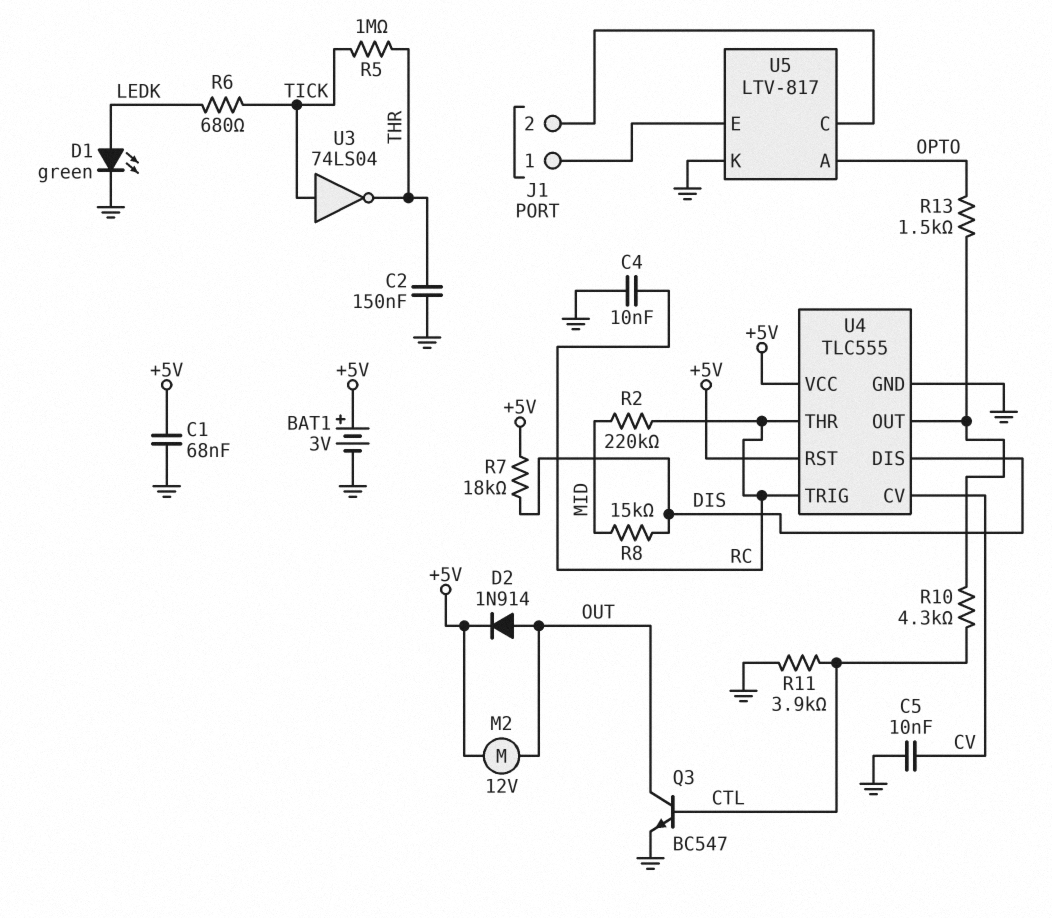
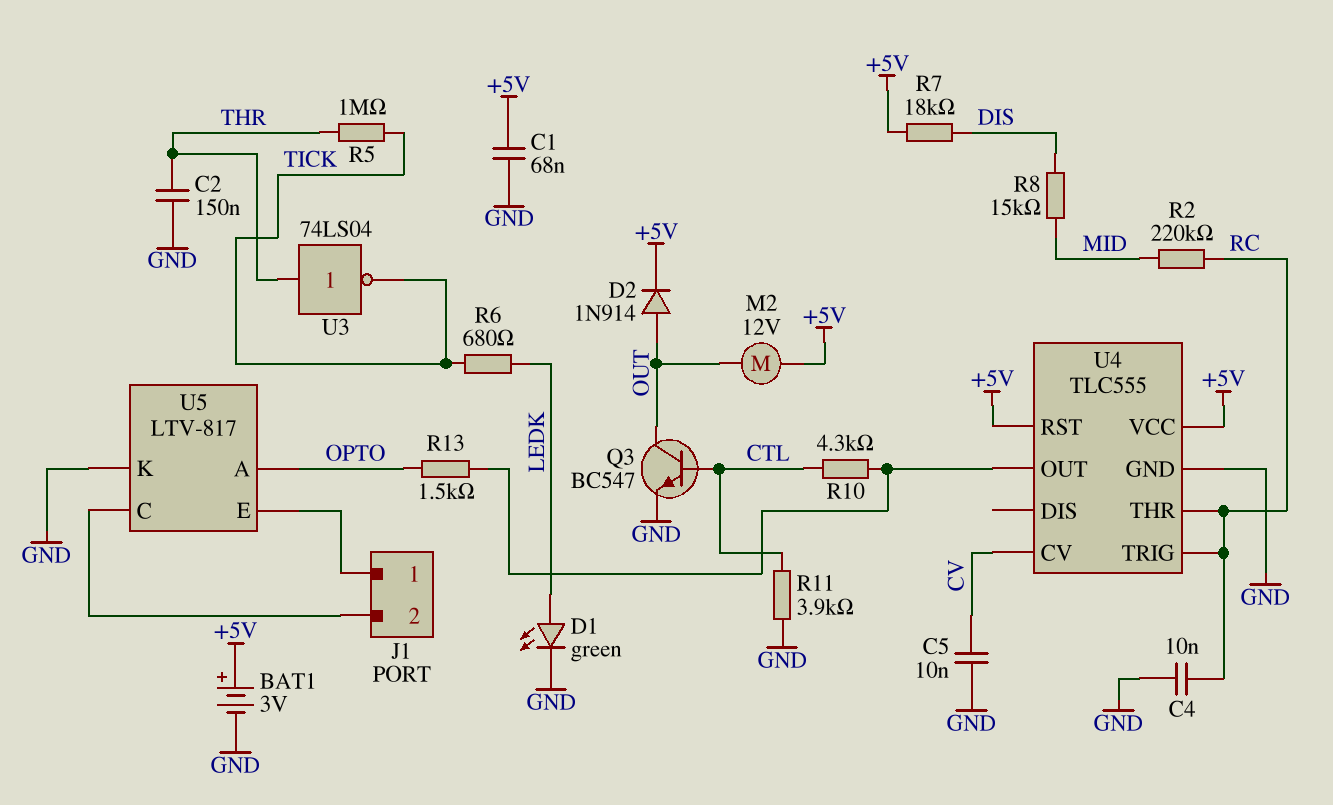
U3: NOT 74LS04 (in TICK, out THR) -> NOT 74LS04 (in THR, out TICK)
U4 pin DIS: DIS -> none

